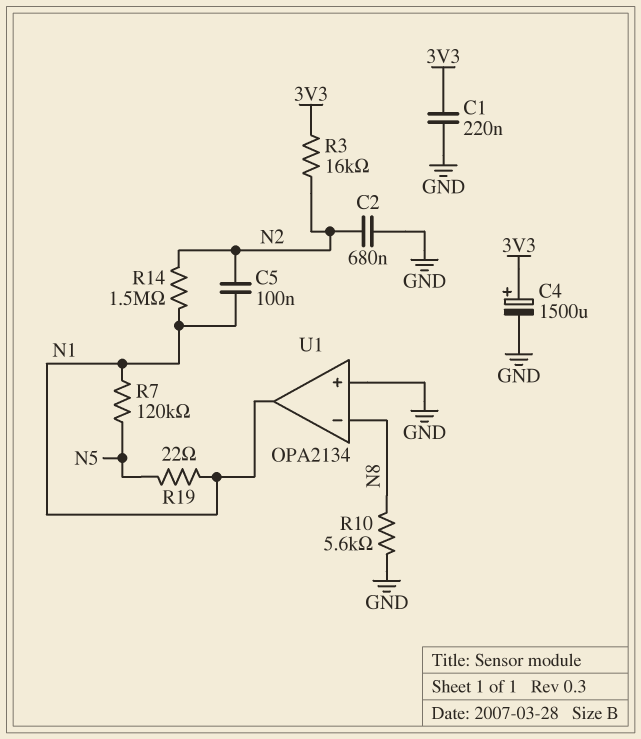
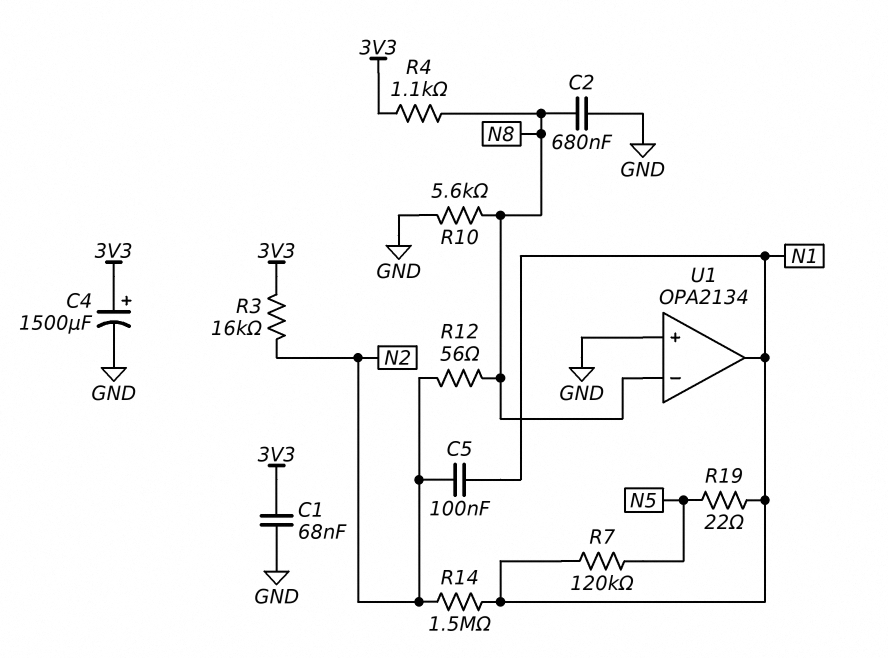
C1: 220nF (3V3, GND) -> 68nF (3V3, GND)
C2: 680nF (GND, N2) -> 680nF (GND, N8)
R4: none -> 1.1k (3V3, N8)
R12: none -> 56 (N2, N8)

